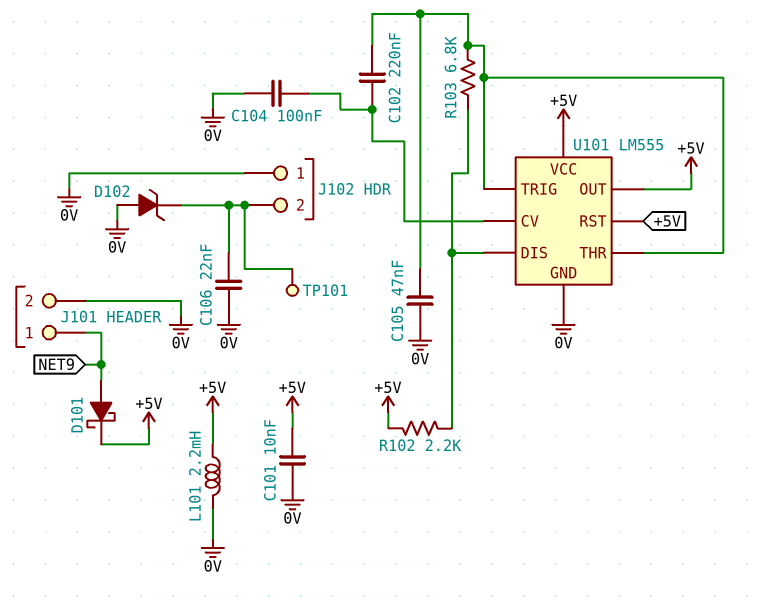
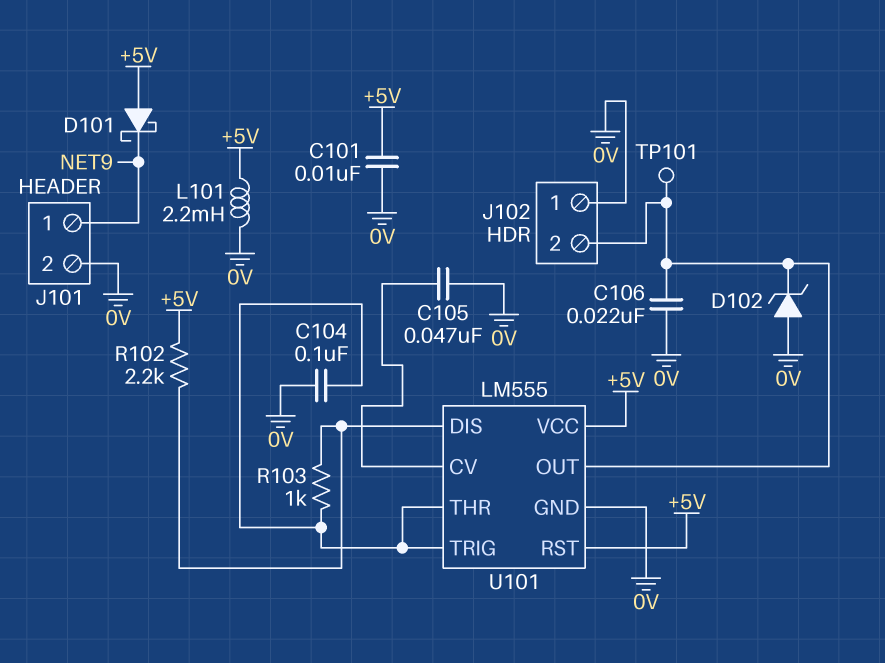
C102: 220nF (U101/CV, U101/THR) -> none
C104: 100nF (0V, U101/CV) -> 100nF (0V, U101/THR)
C105: 47nF (0V, U101/THR) -> 47nF (0V, U101/CV)
D101: schottky (A NET9, K +5V) -> schottky (A +5V, K NET9)
R103: 6.8k (U101/DIS, U101/THR) -> 1k (U101/DIS, U101/THR)
U101 pin OUT: +5V -> J102/2

